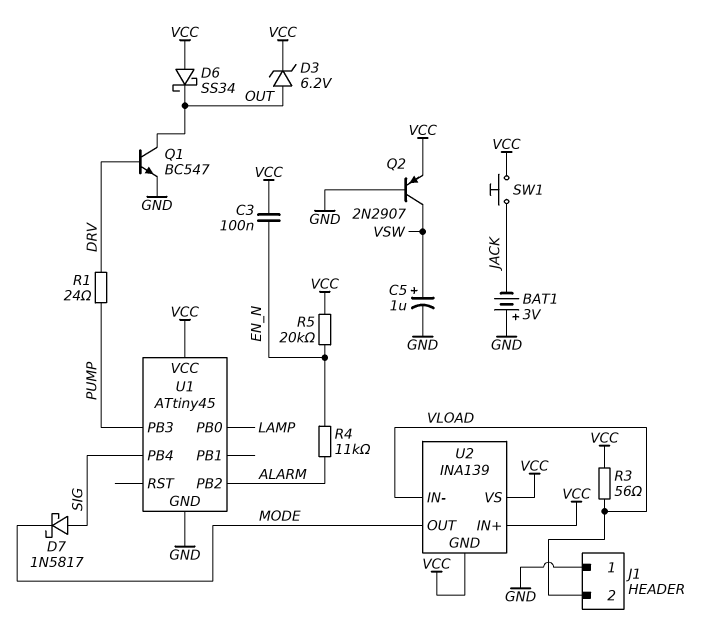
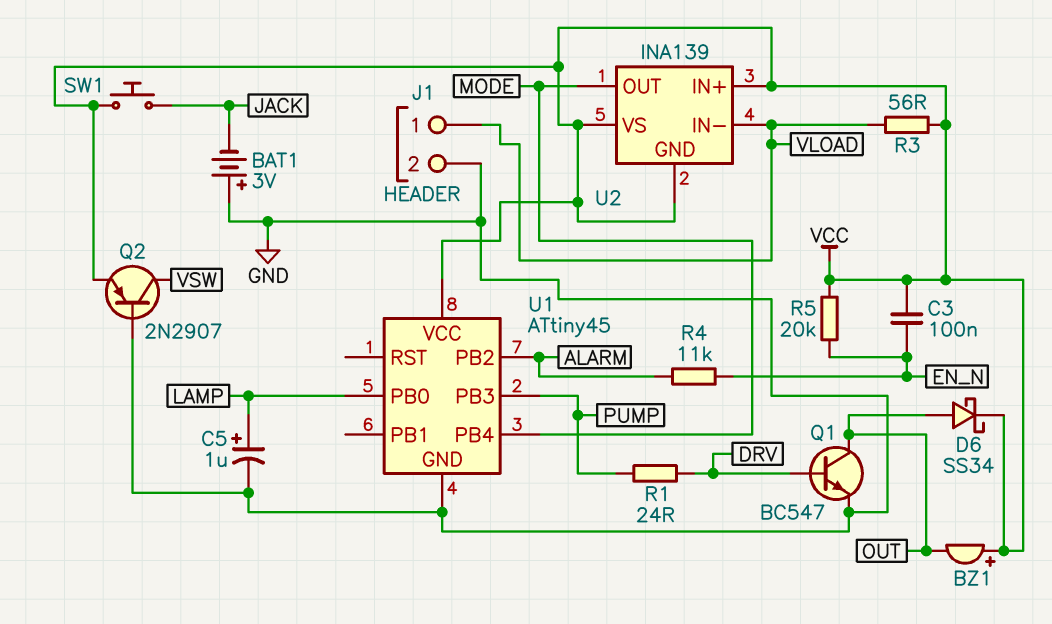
BZ1: none -> buzzer (plus VCC, minus OUT)
C5: 1uF (plus VSW, minus GND) -> 1uF (plus LAMP, minus GND)
D3: zener 6.2V (A OUT, K VCC) -> none
D6: schottky SS34 (A VCC, K OUT) -> schottky SS34 (A OUT, K VCC)
D7: schottky 1N5817 (A SIG, K MODE) -> none
J1 pin 1: GND -> VLOAD
J1 pin 2: VLOAD -> GND
U1 pin PB4: SIG -> MODE

